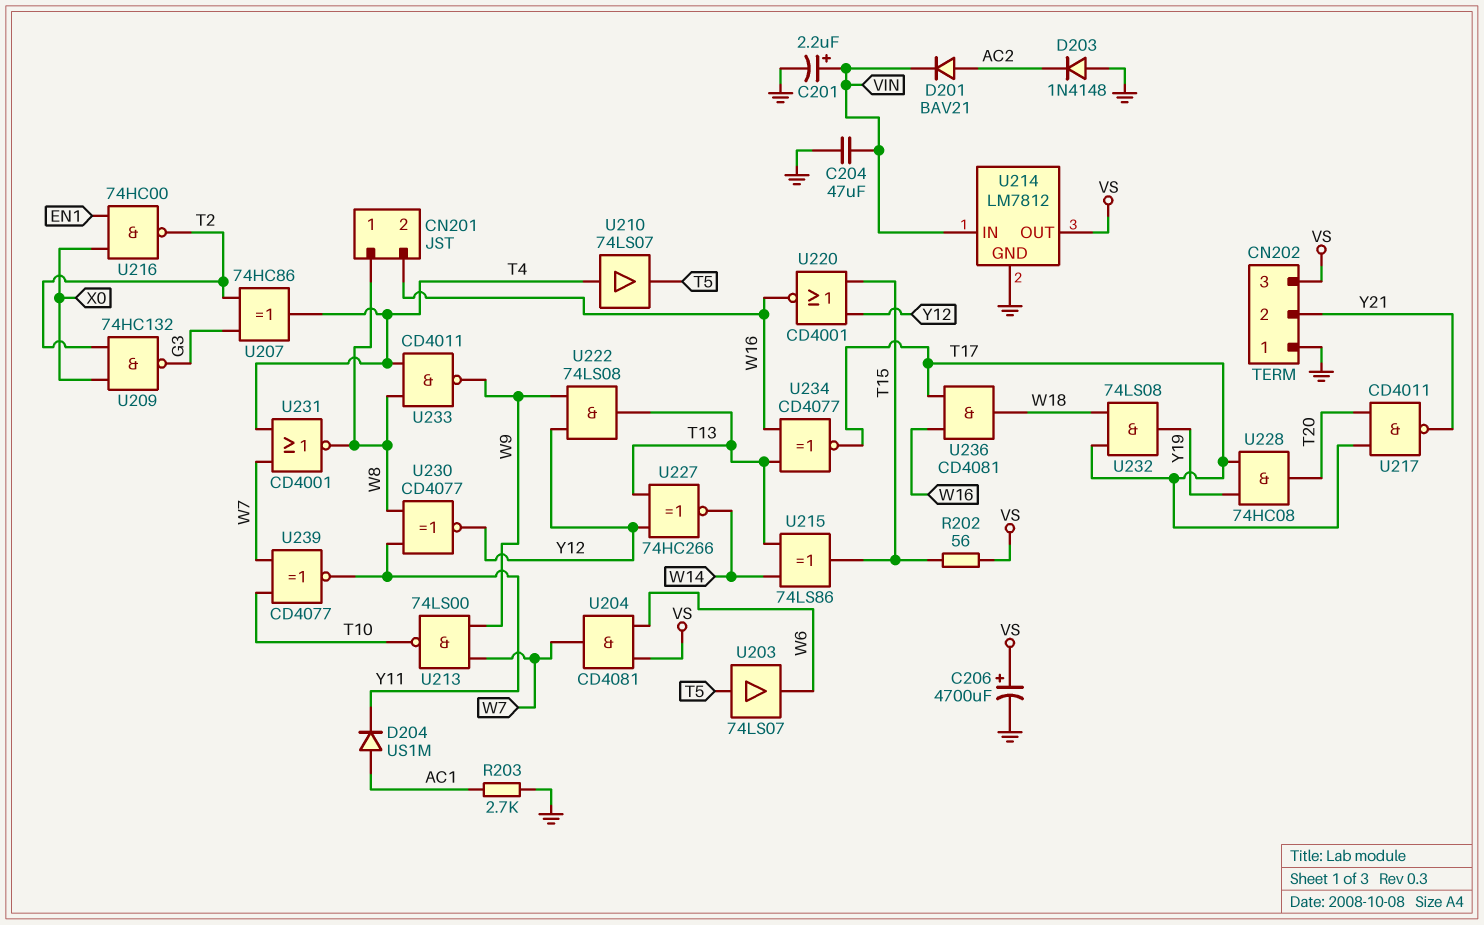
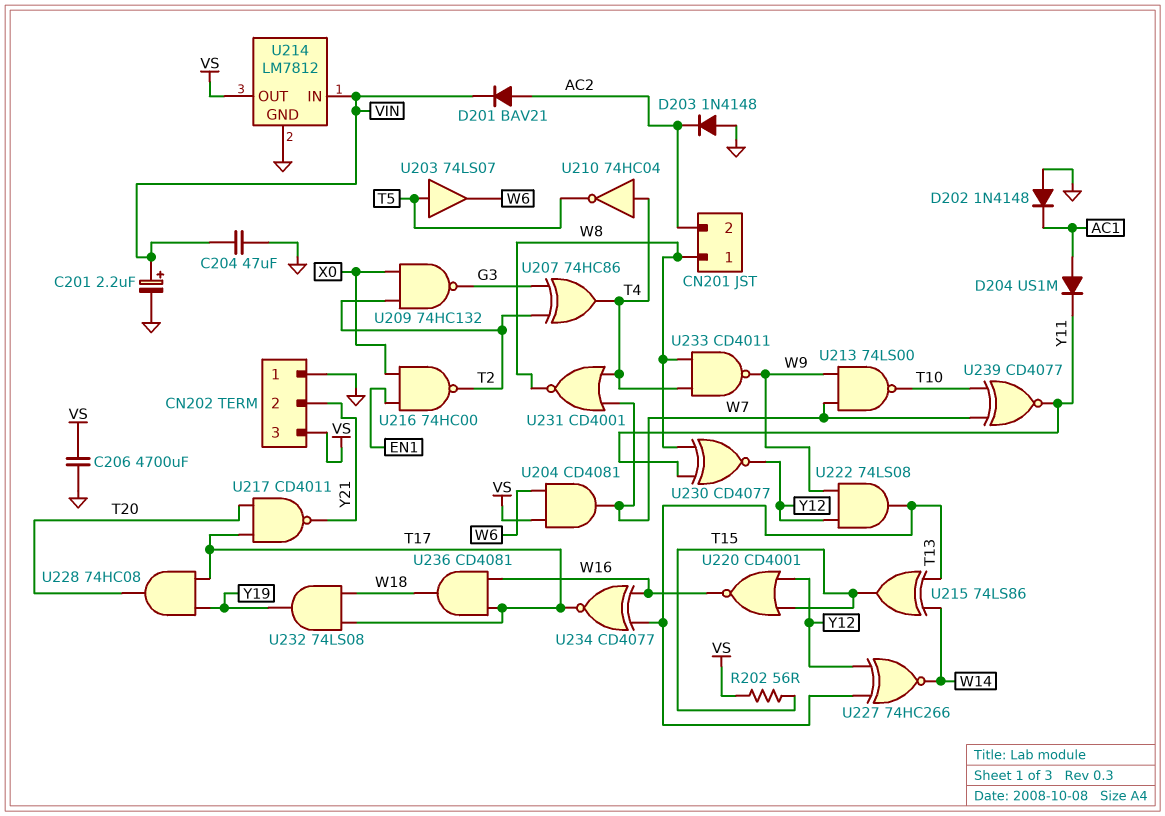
C206: 4700uF (plus VS, minus GND) -> 4700uF (GND, VS)
CN201 pin 2: W16 -> AC2
D202: none -> diode 1N4148 (A GND, K AC1)
R203: 2.7k (AC1, GND) -> none
U210: buffer 74LS07 (in T4, out T5) -> NOT 74HC04 (in T4, out T5)

